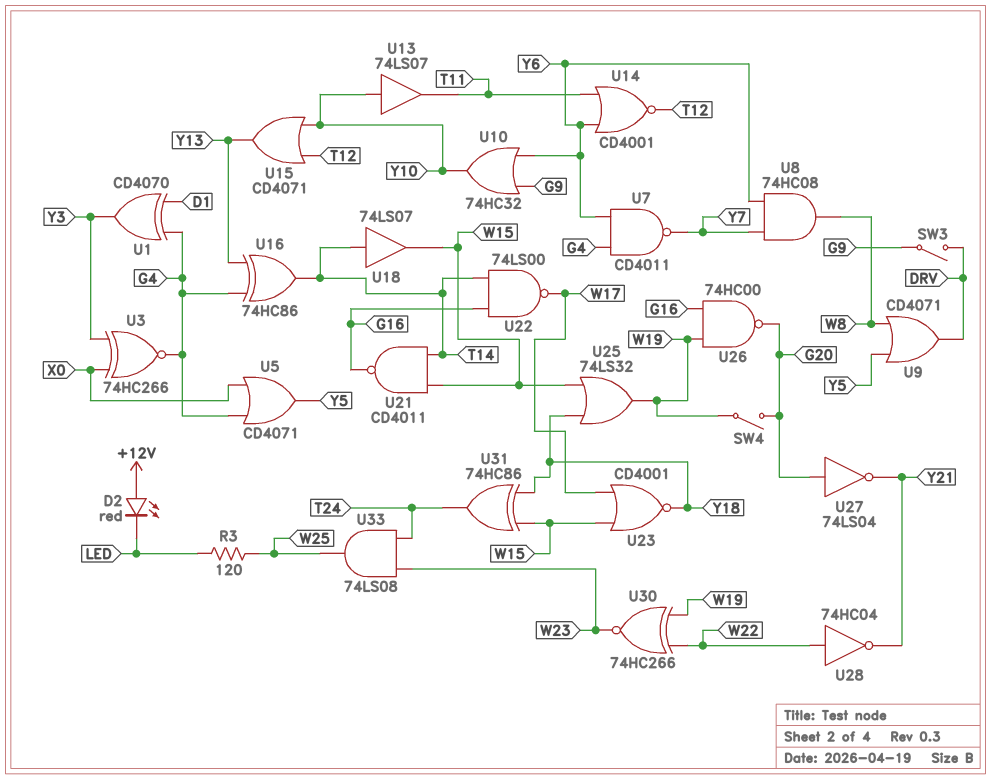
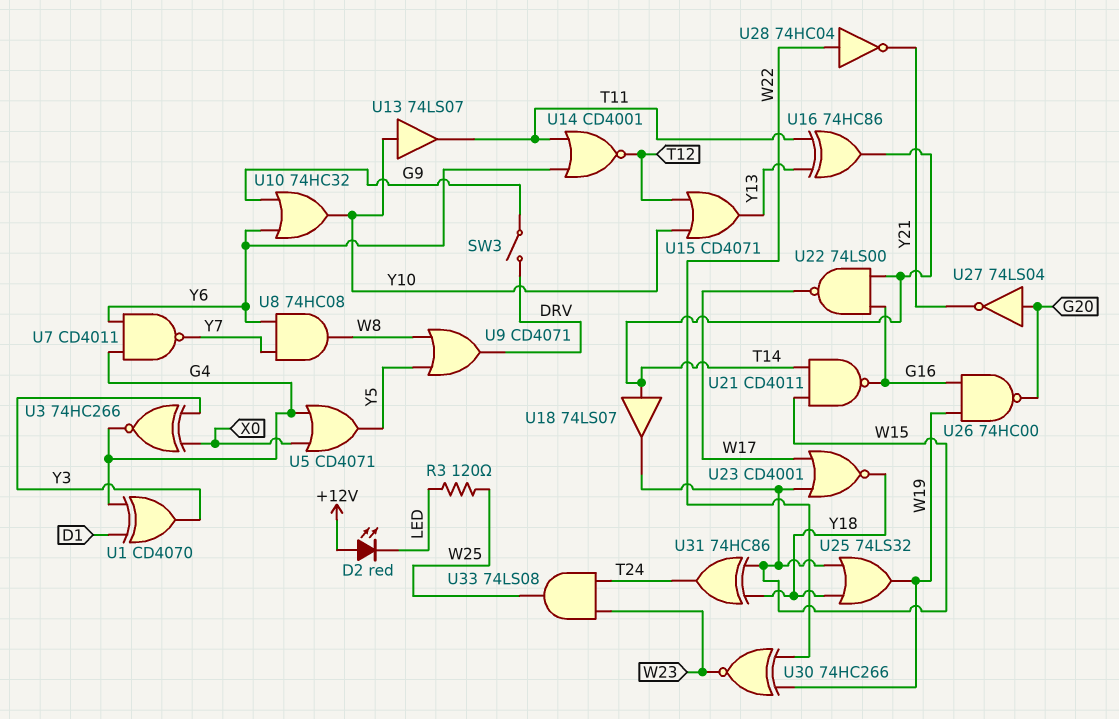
SW4: switch (G20, W19) -> none
U16: XOR 74HC86 (in G4, in Y13, out T14) -> XOR 74HC86 (in T11, in Y13, out T14)

